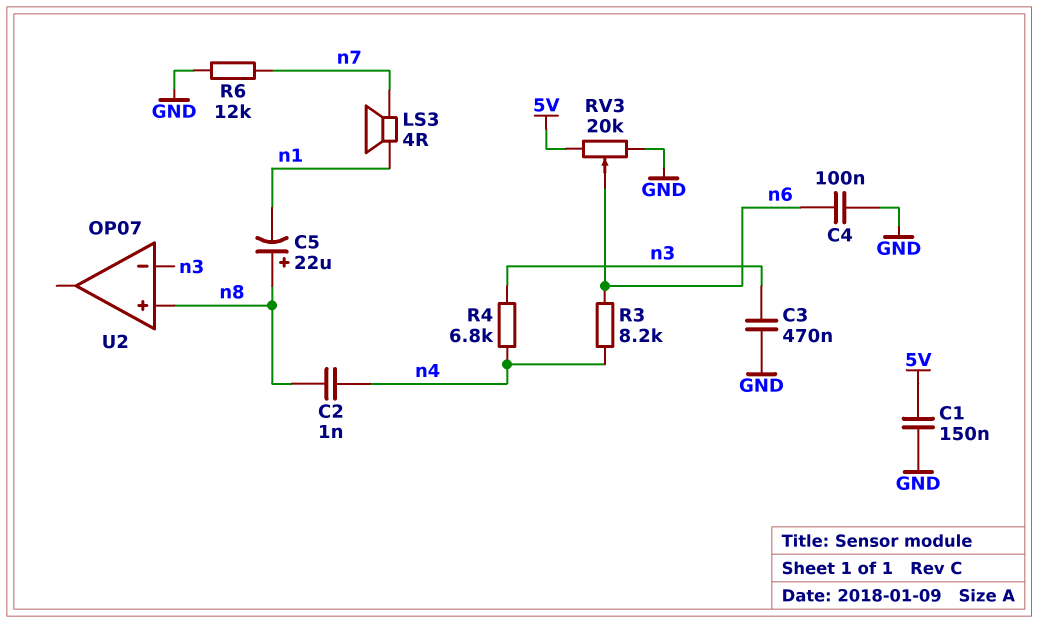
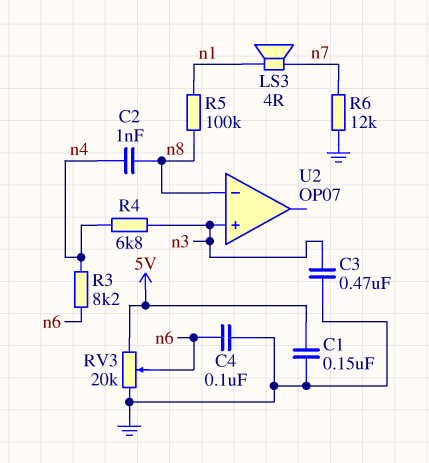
C5: 22uF (plus n8, minus n1) -> none
R5: none -> 100k (n1, n8)
U2 pin in+: n8 -> n3
U2 pin in-: n3 -> n8

